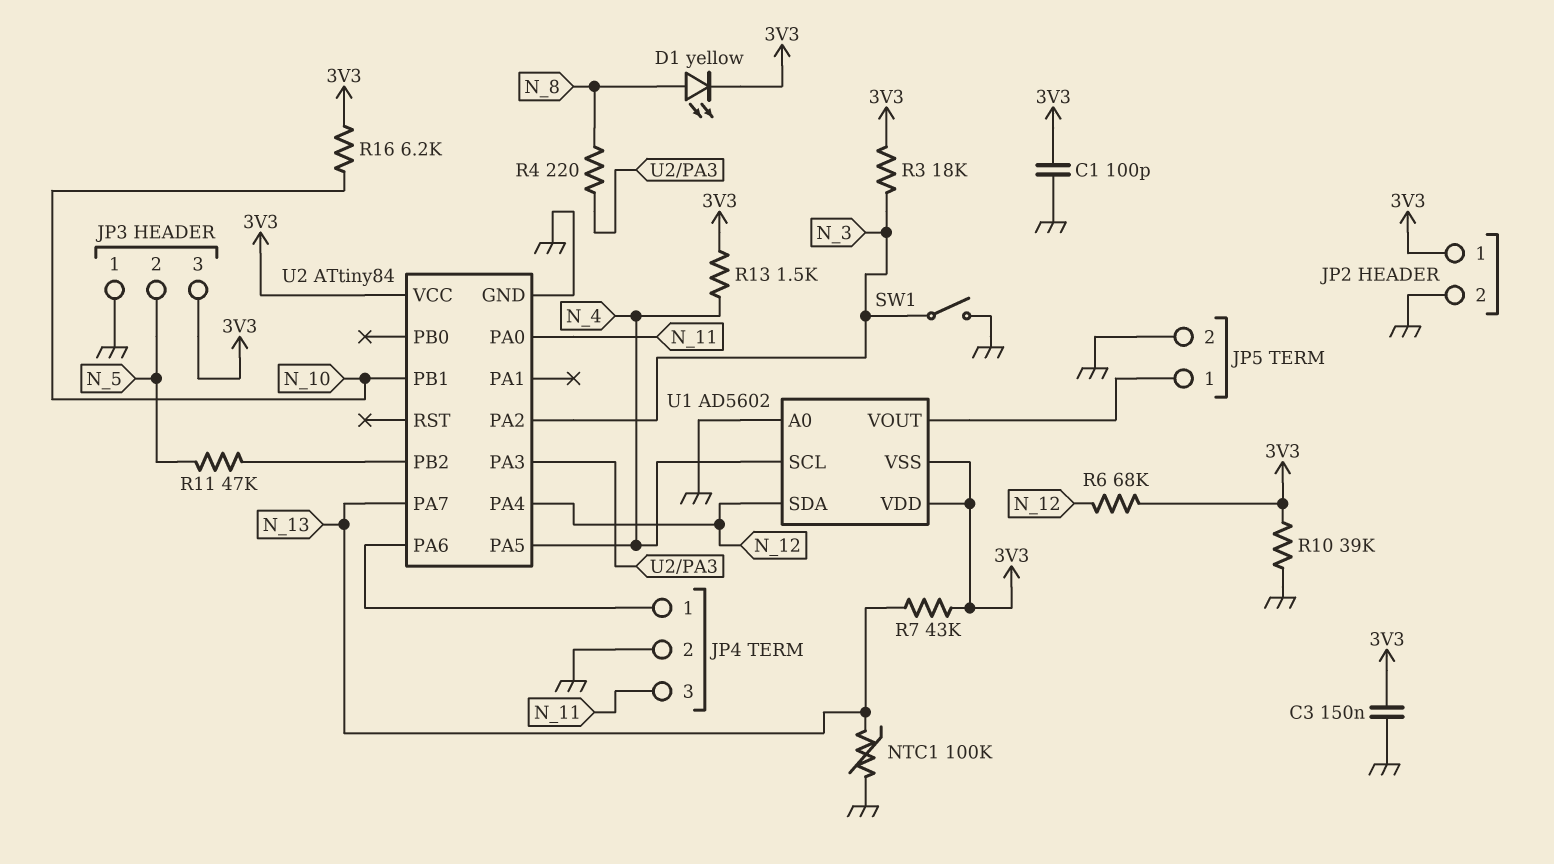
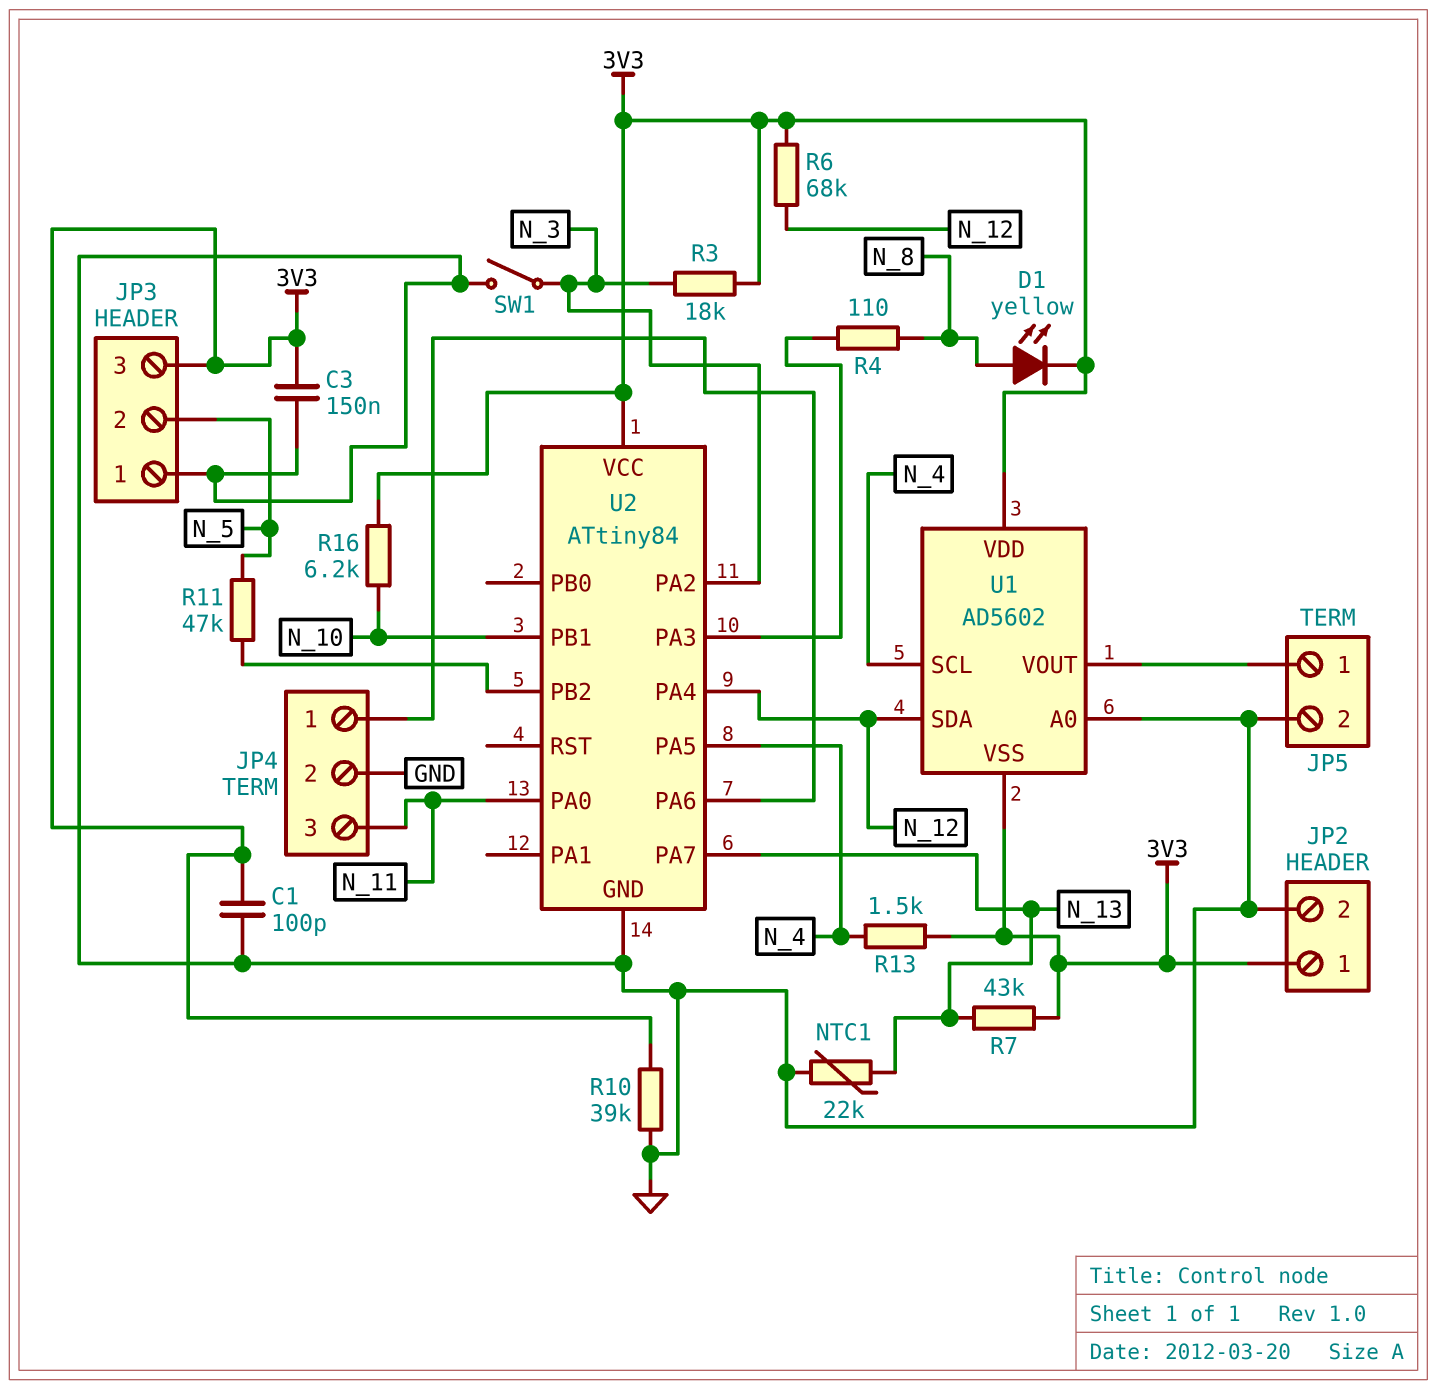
NTC1: 100k (GND, N_13) -> 22k (GND, N_13)
R4: 220 (N_8, U2/PA3) -> 110 (N_8, U2/PA3)

